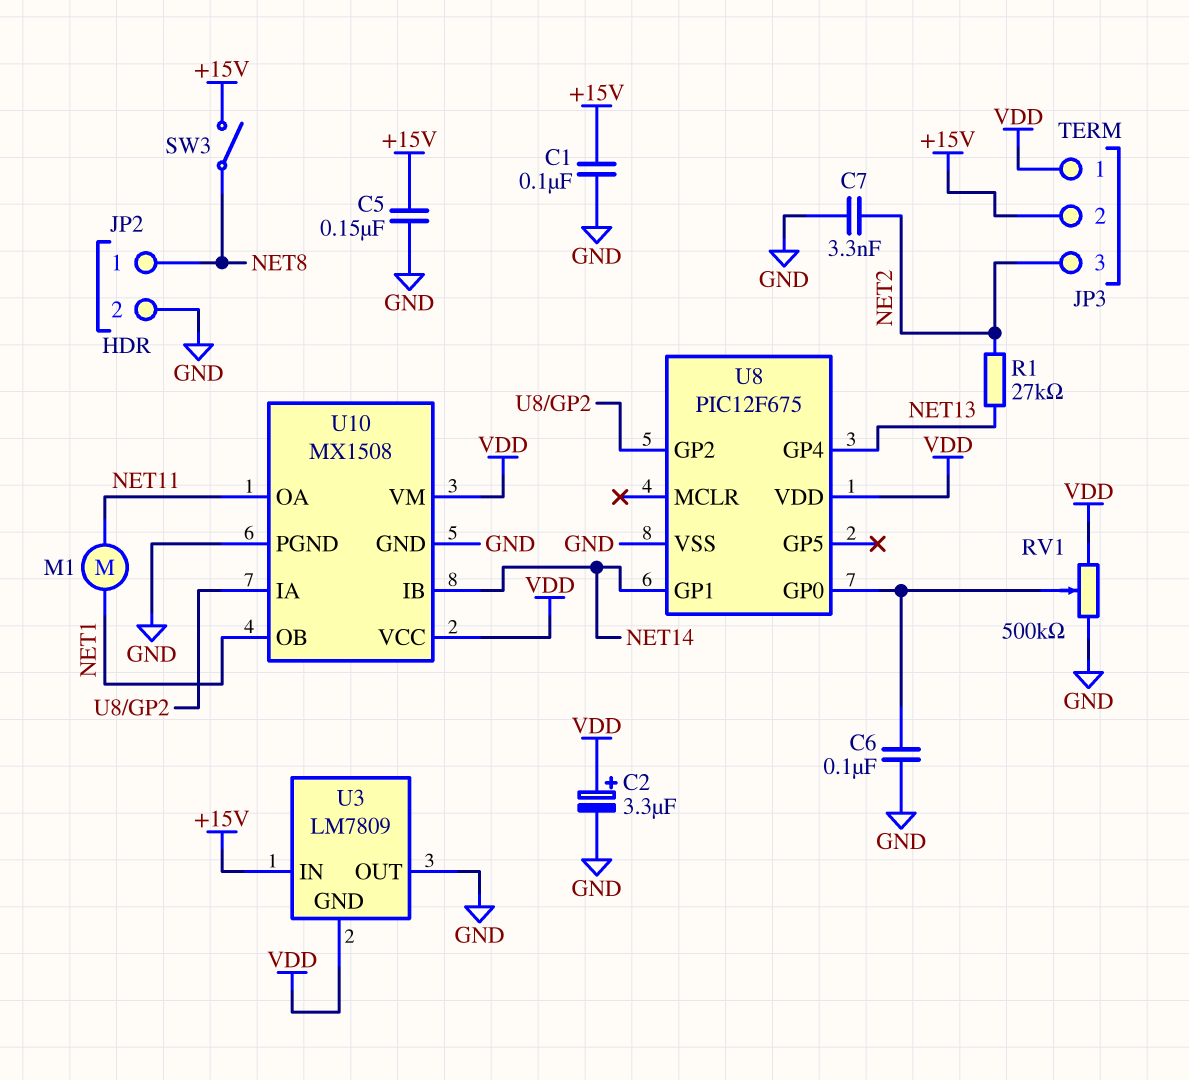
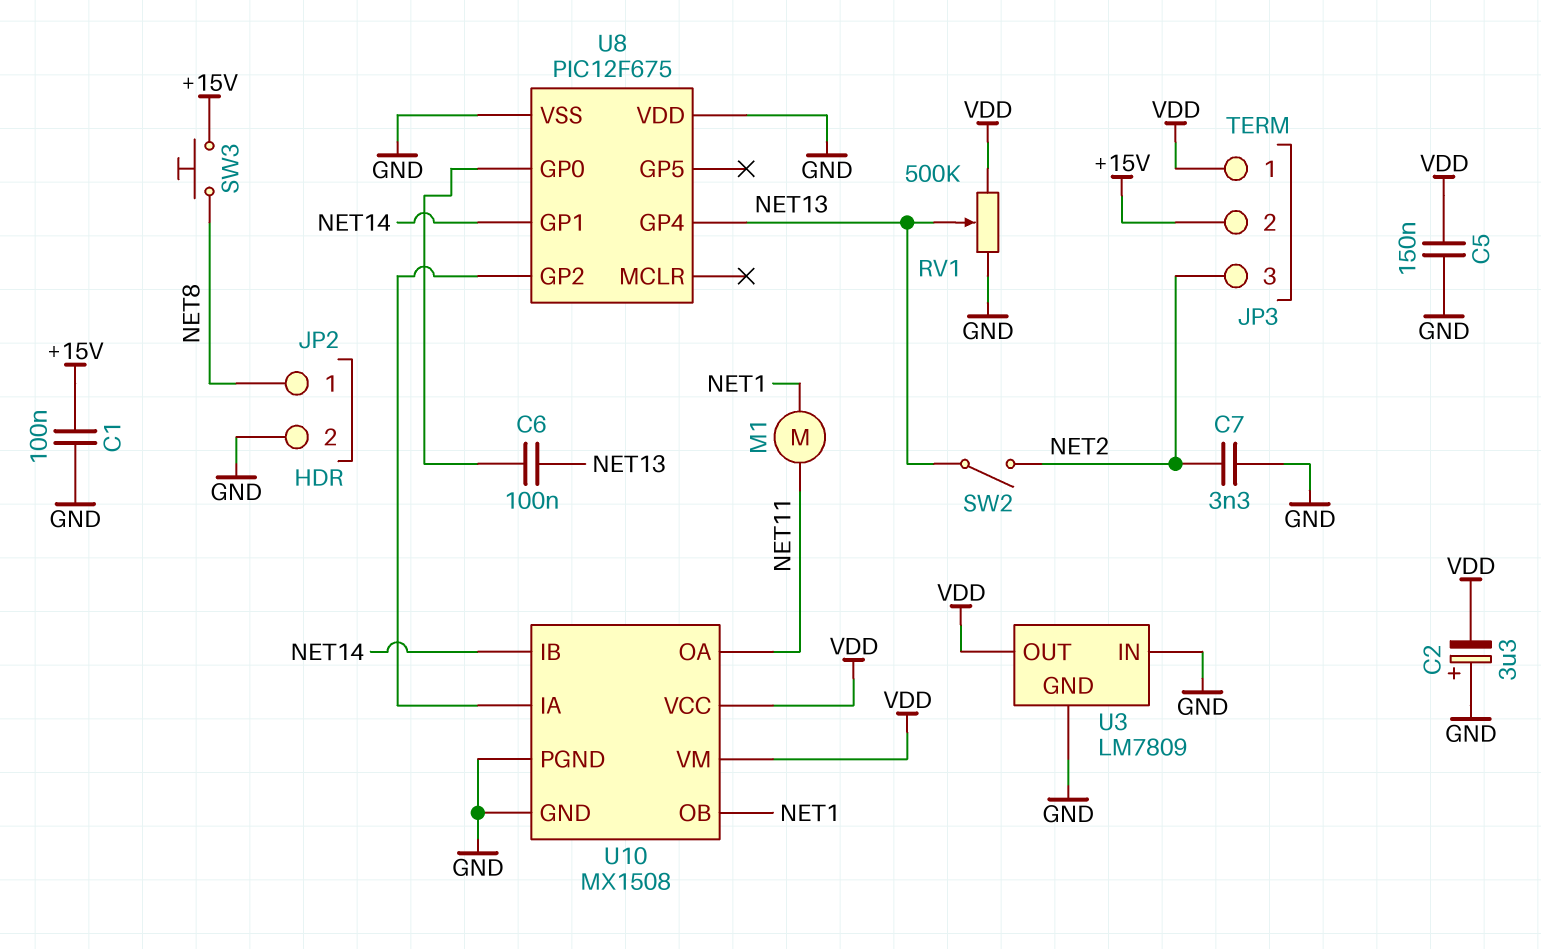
C2: 3.3uF (plus VDD, minus GND) -> 3.3uF (plus GND, minus VDD)
C5: 150nF (+15V, GND) -> 150nF (GND, VDD)
C6: 100nF (GND, U8/GP0) -> 100nF (NET13, U8/GP0)
R1: 27k (NET2, NET13) -> none
RV1: 500k (GND, VDD, wiper U8/GP0) -> 500k (GND, VDD, wiper NET13)
SW2: none -> switch (NET2, NET13)
SW3: switch (+15V, NET8) -> button (+15V, NET8)
U3 pin GND: VDD -> GND
U3 pin IN: +15V -> GND
U3 pin OUT: GND -> VDD
U8 pin VDD: VDD -> GND

